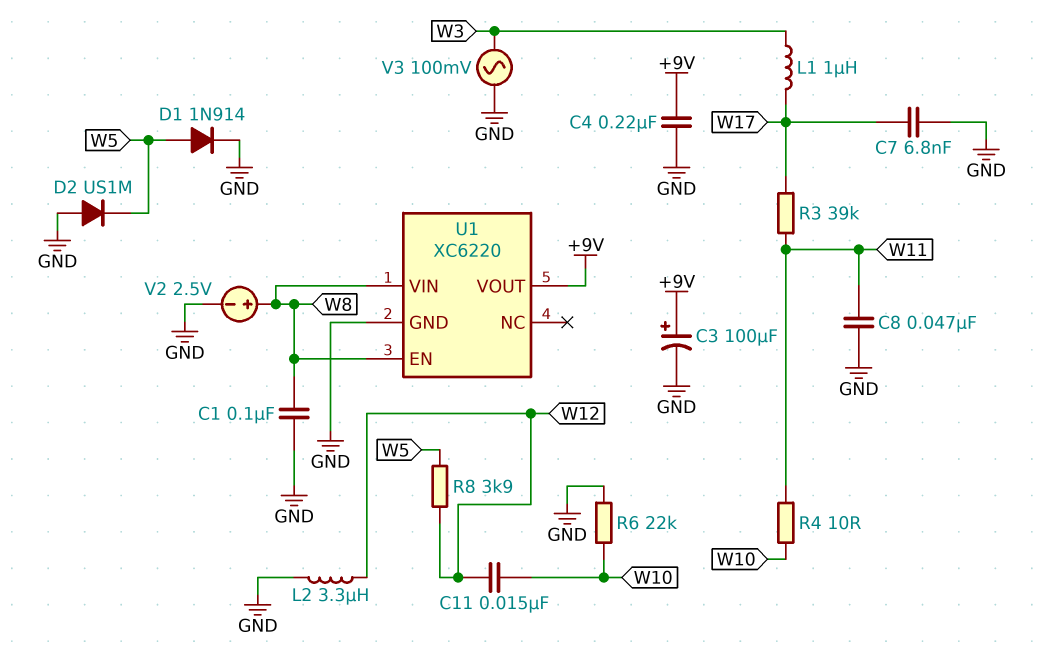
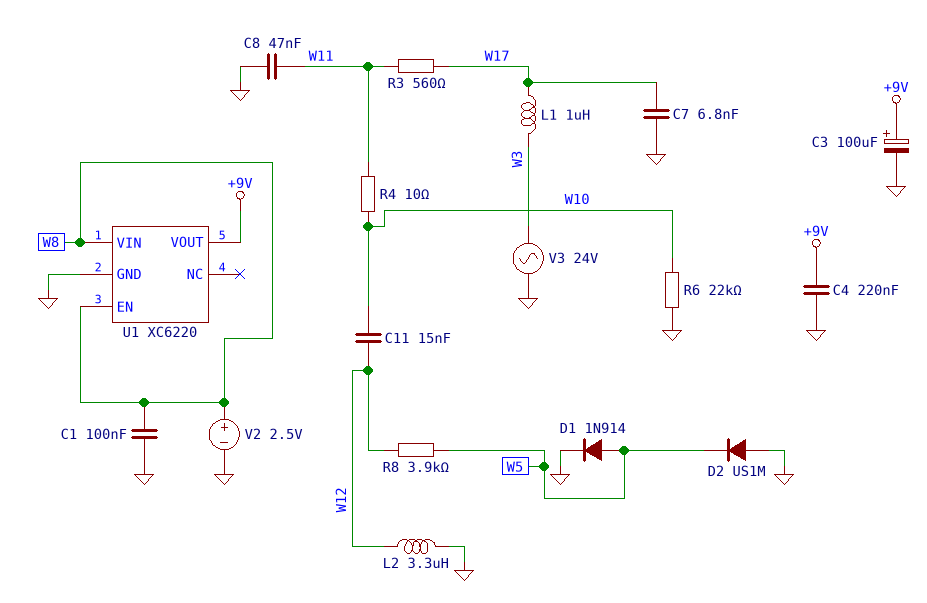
R3: 39k (W11, W17) -> 560 (W11, W17)
V3: AC 100mV (GND, W3) -> AC 24V (GND, W3)

